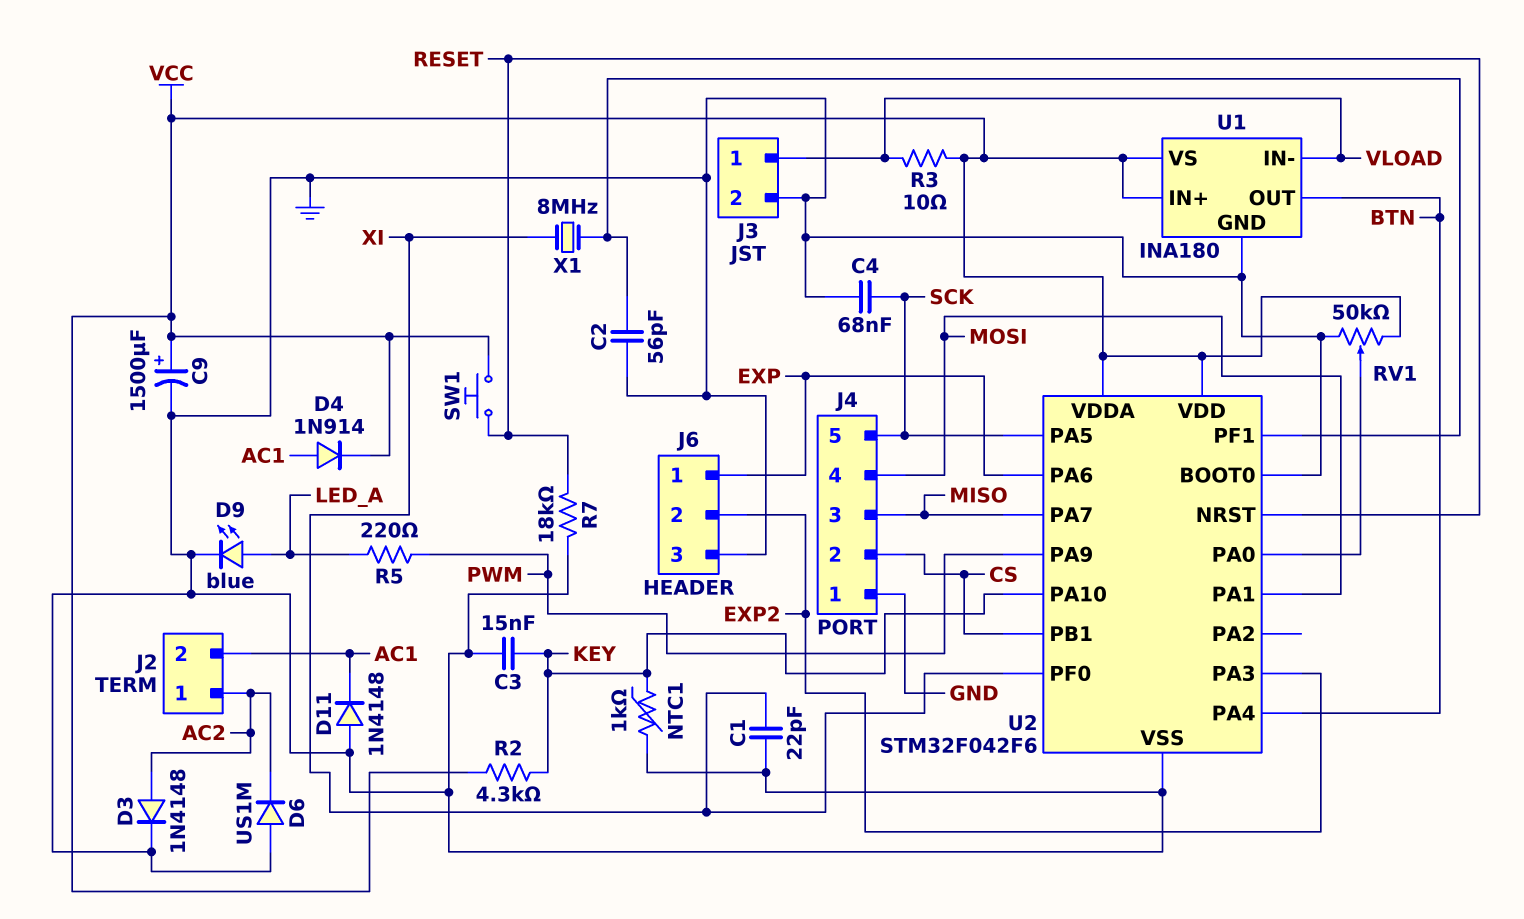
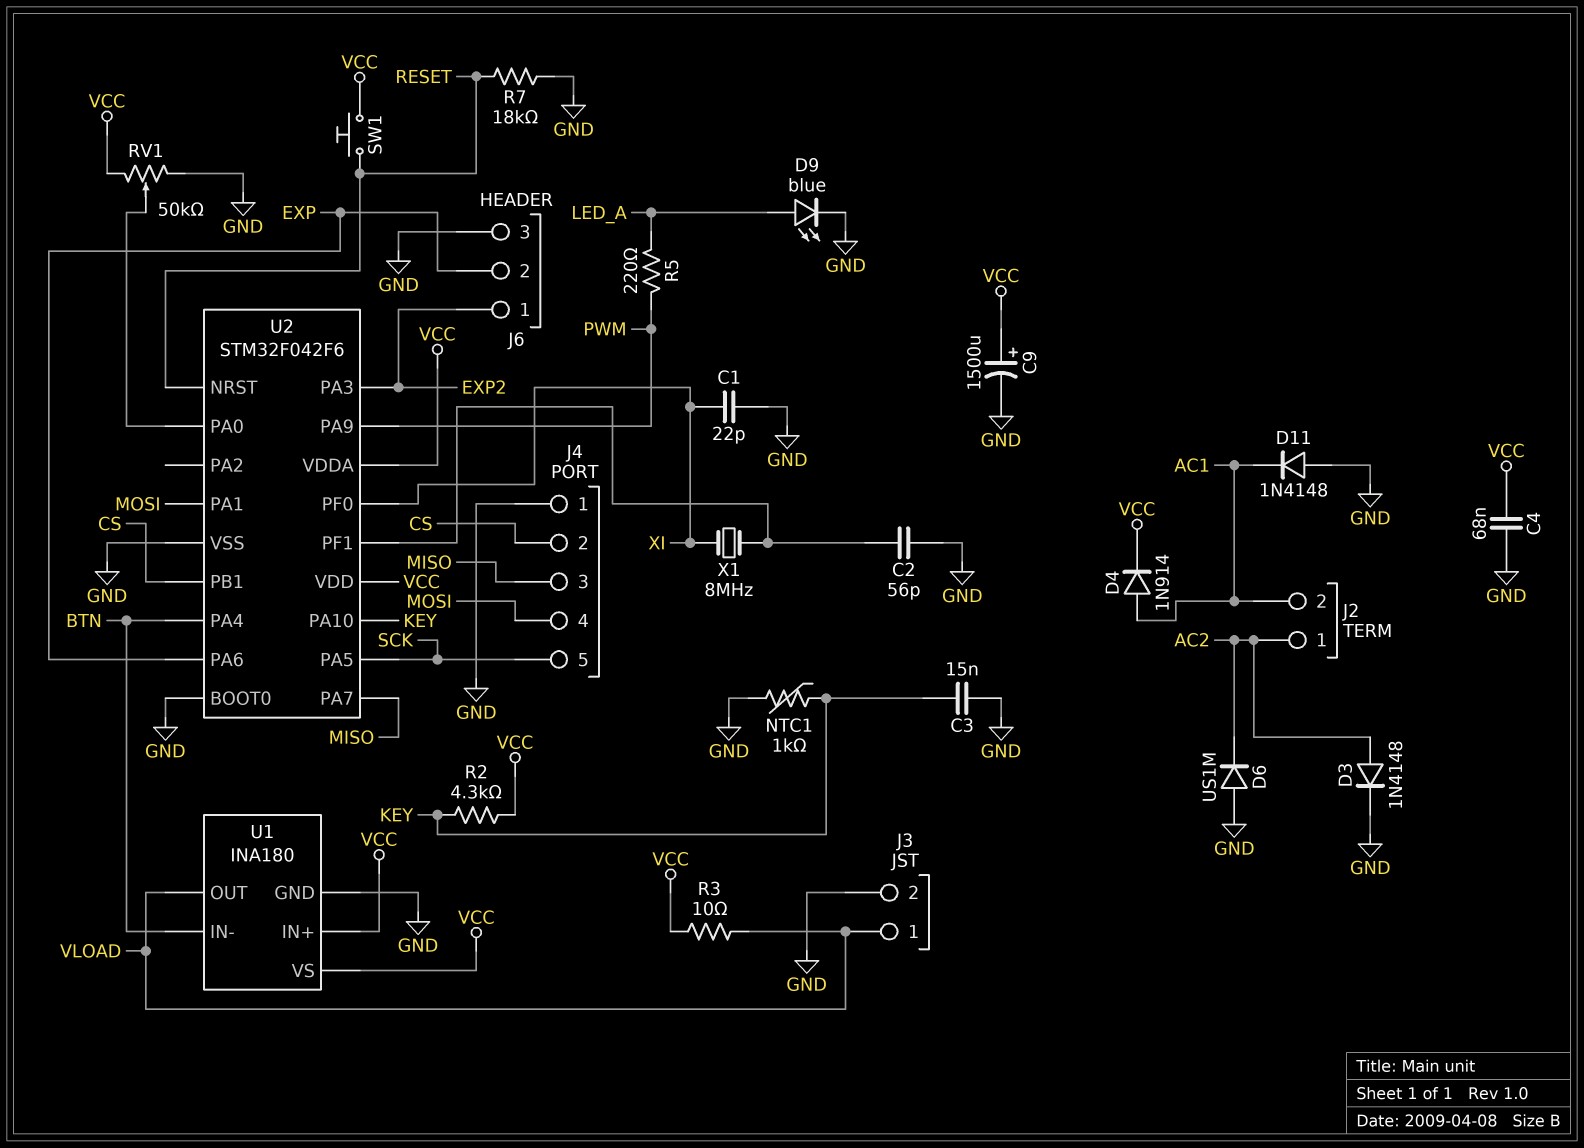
C4: 68nF (GND, SCK) -> 68nF (GND, VCC)
J6 pin 1: EXP -> EXP2
J6 pin 2: EXP2 -> EXP
U1 pin IN-: VLOAD -> BTN
U1 pin OUT: BTN -> VLOAD

